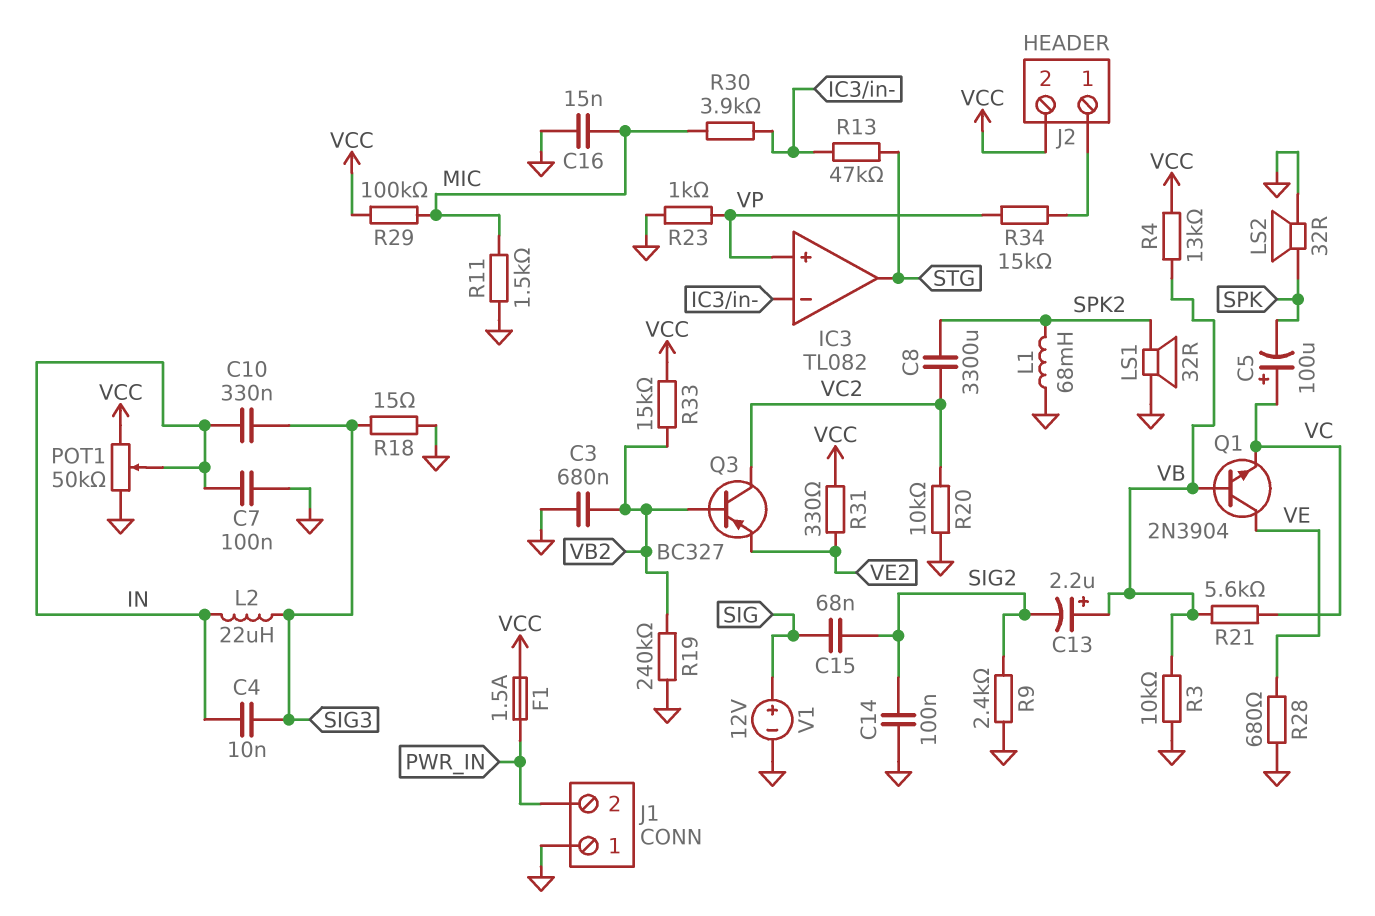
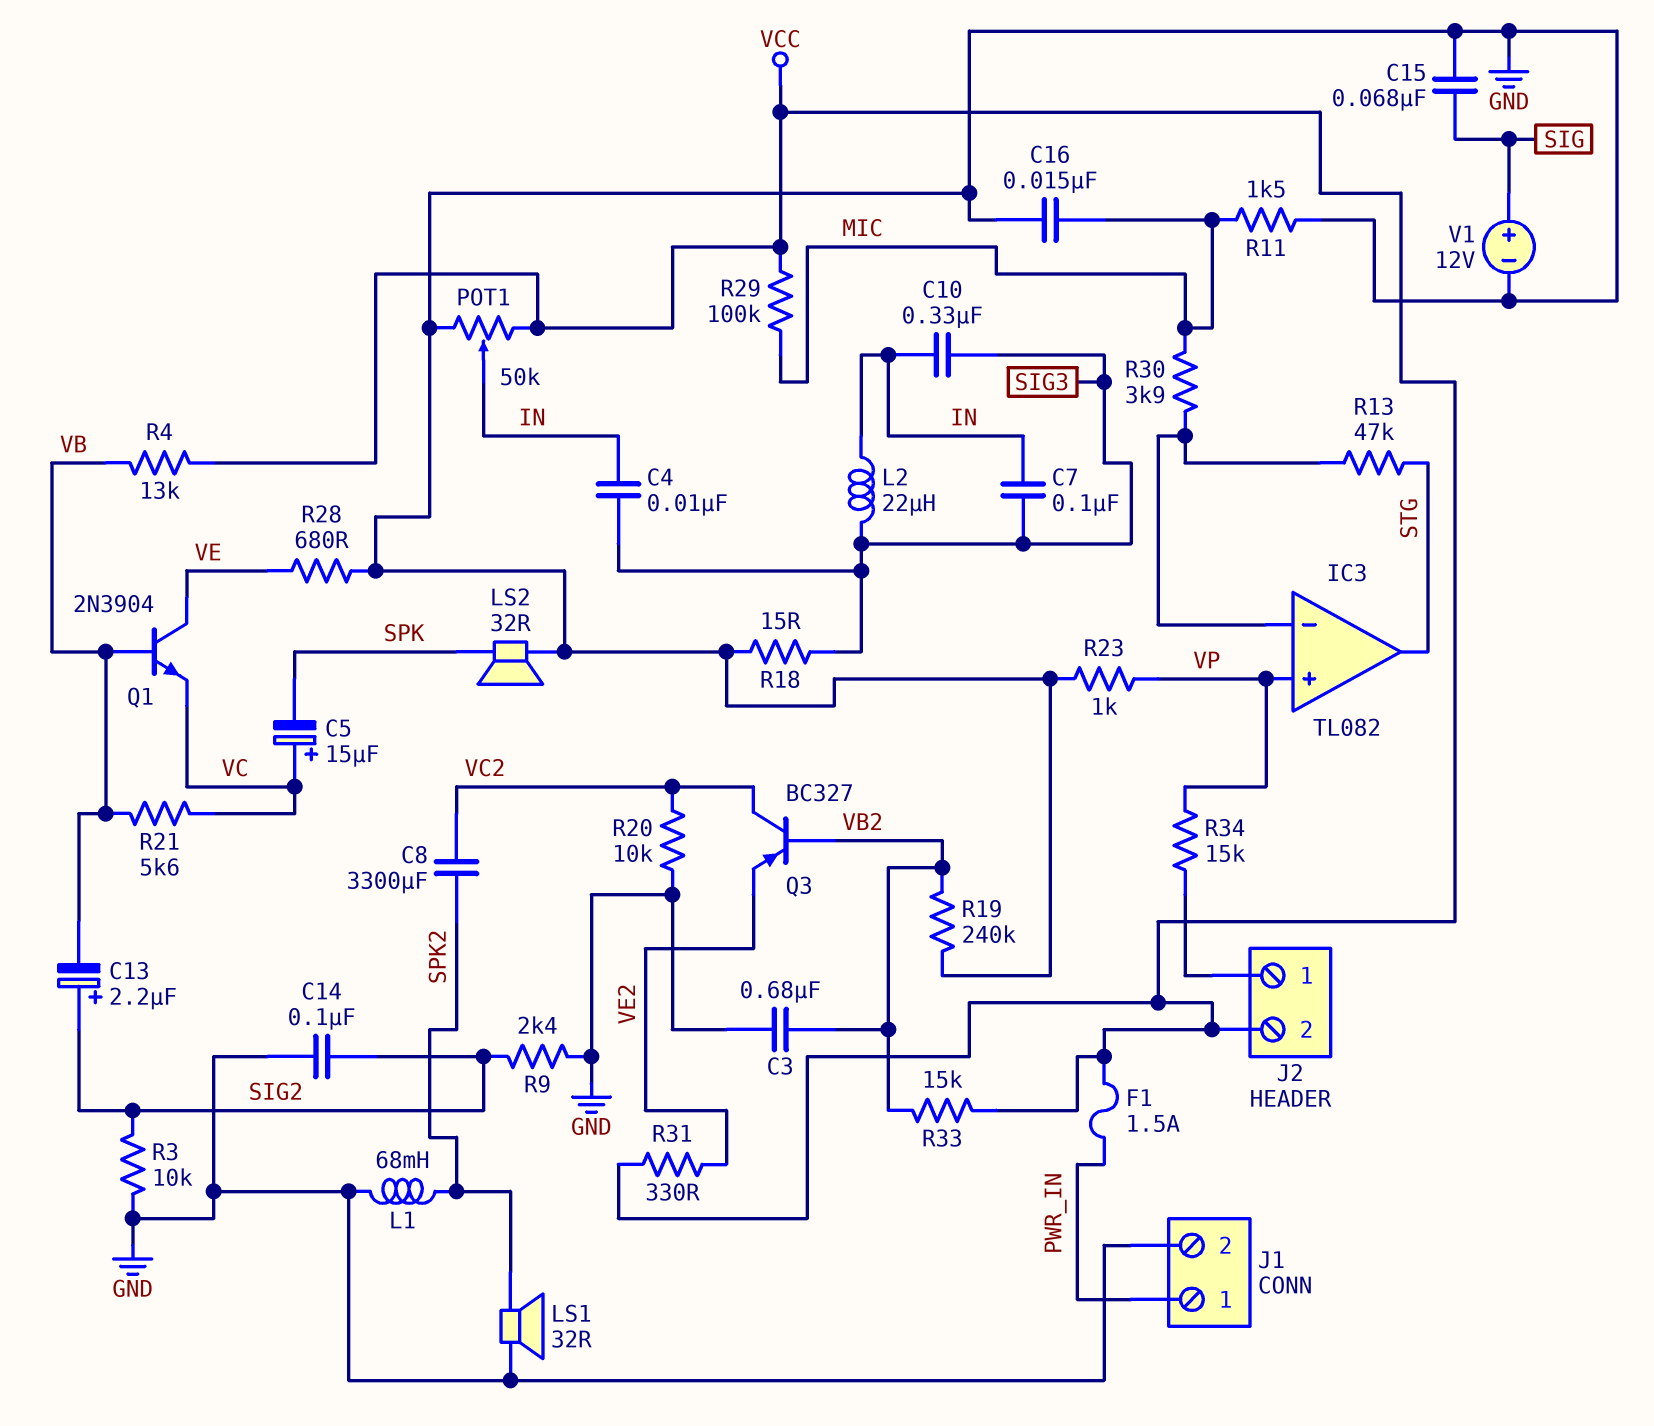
C5: 100uF (plus VC, minus SPK) -> 15uF (plus VC, minus SPK)
C7: 100nF (GND, IN) -> 100nF (IN, SIG3)
C13: 2.2uF (plus VB, minus SIG2) -> 2.2uF (plus SIG2, minus VB)
C15: 68nF (SIG, SIG2) -> 68nF (GND, SIG)
J1 pin 1: GND -> PWR_IN
J1 pin 2: PWR_IN -> GND
R3: 10k (GND, VB) -> 10k (GND, SIG2)

